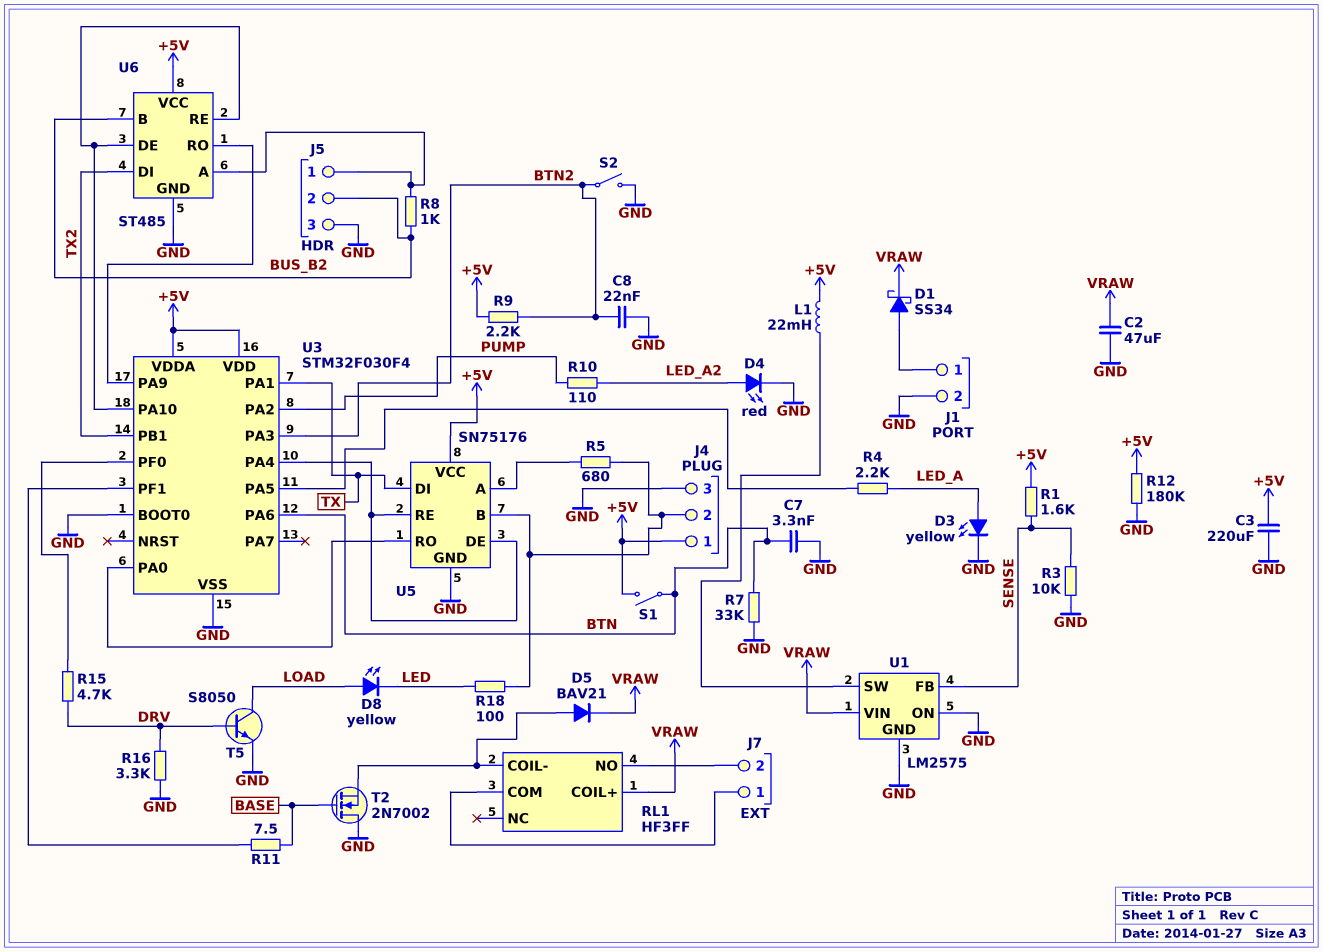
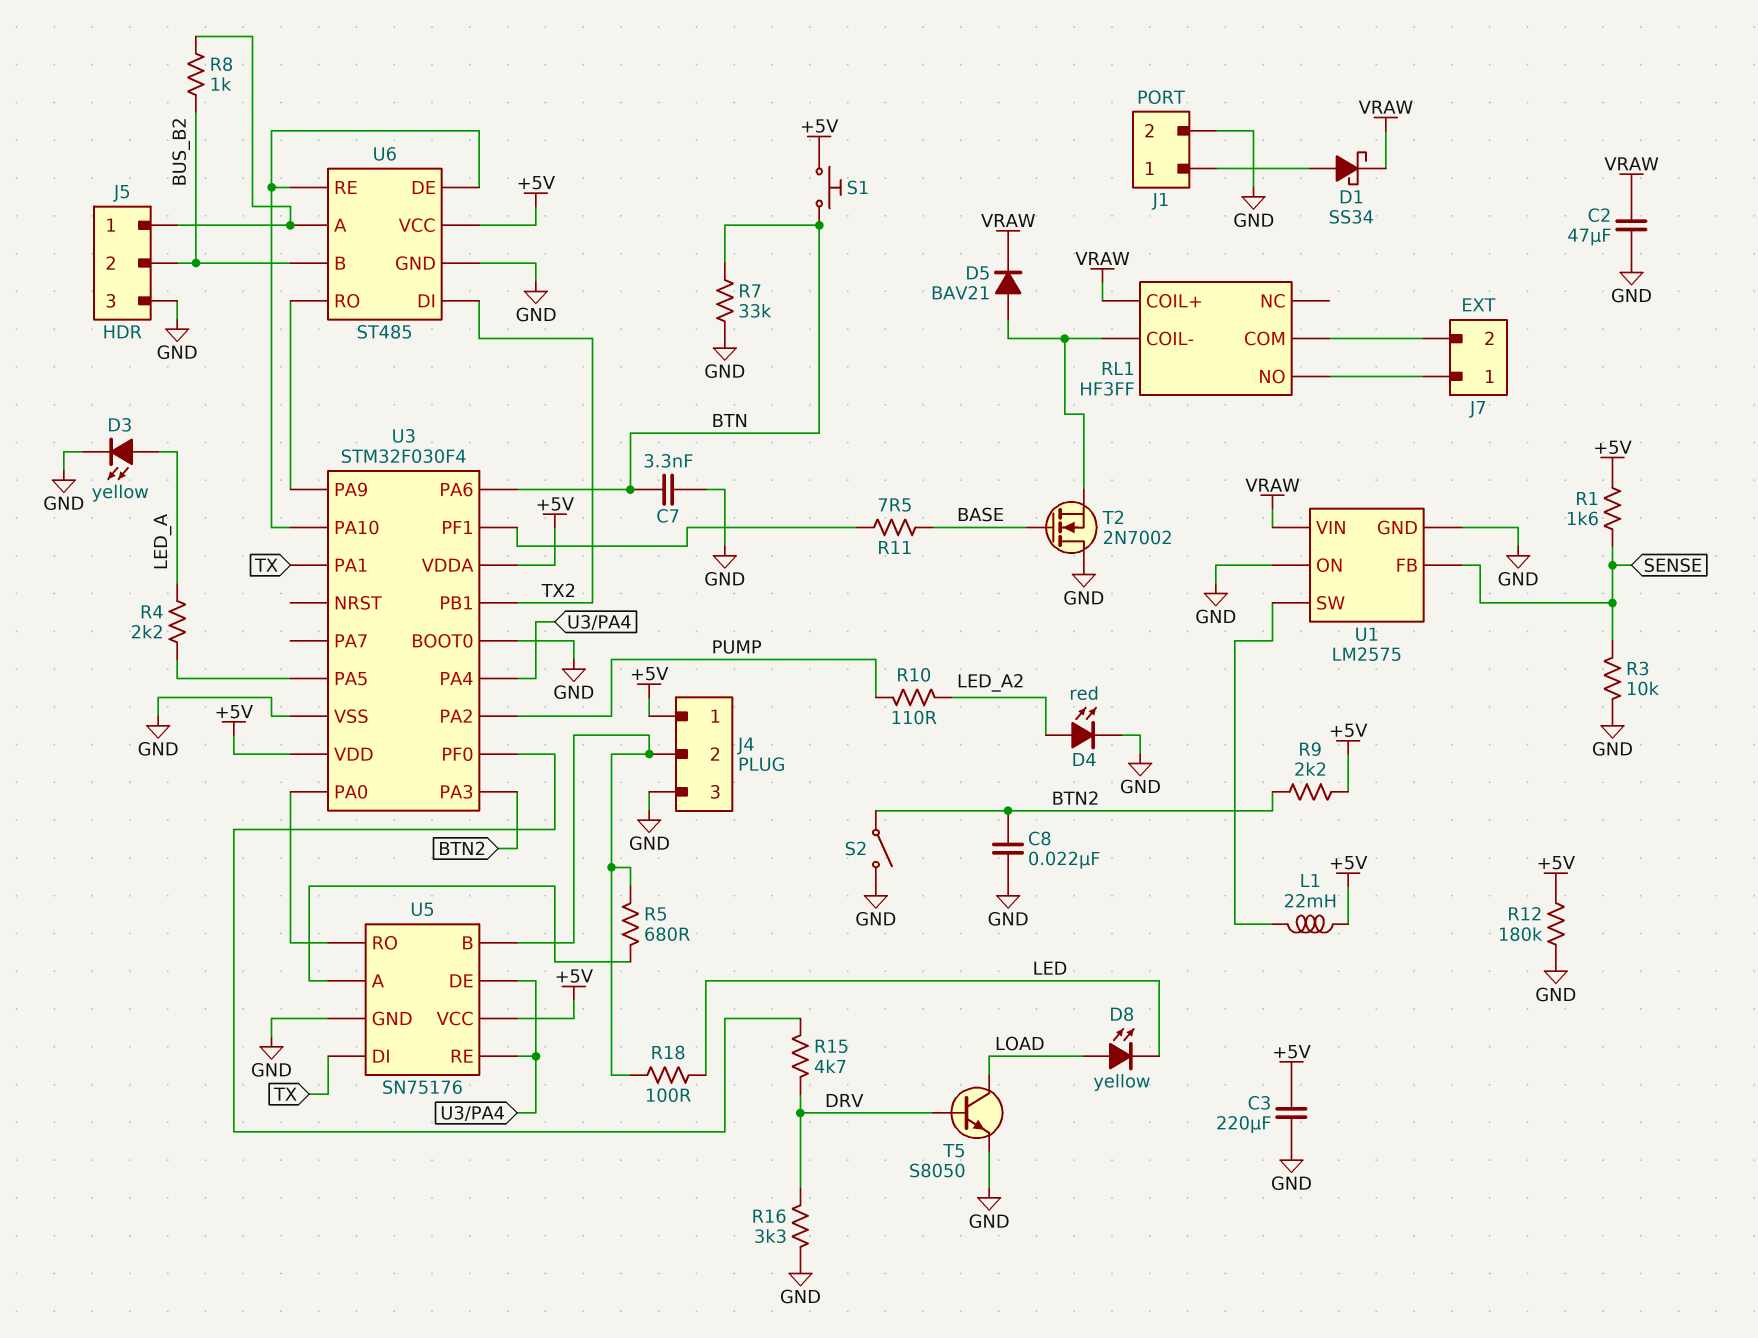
RL1 pin COM: J7/1 -> J7/2
RL1 pin NO: J7/2 -> J7/1
S1: switch (+5V, BTN) -> button (+5V, BTN)

